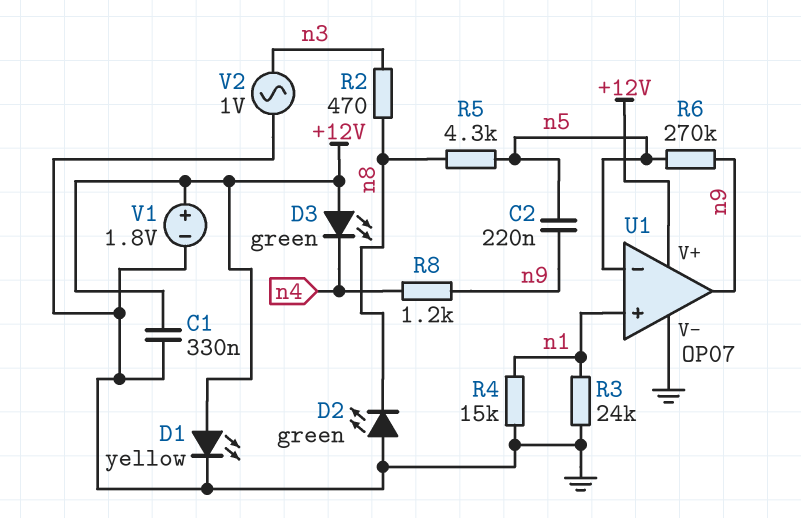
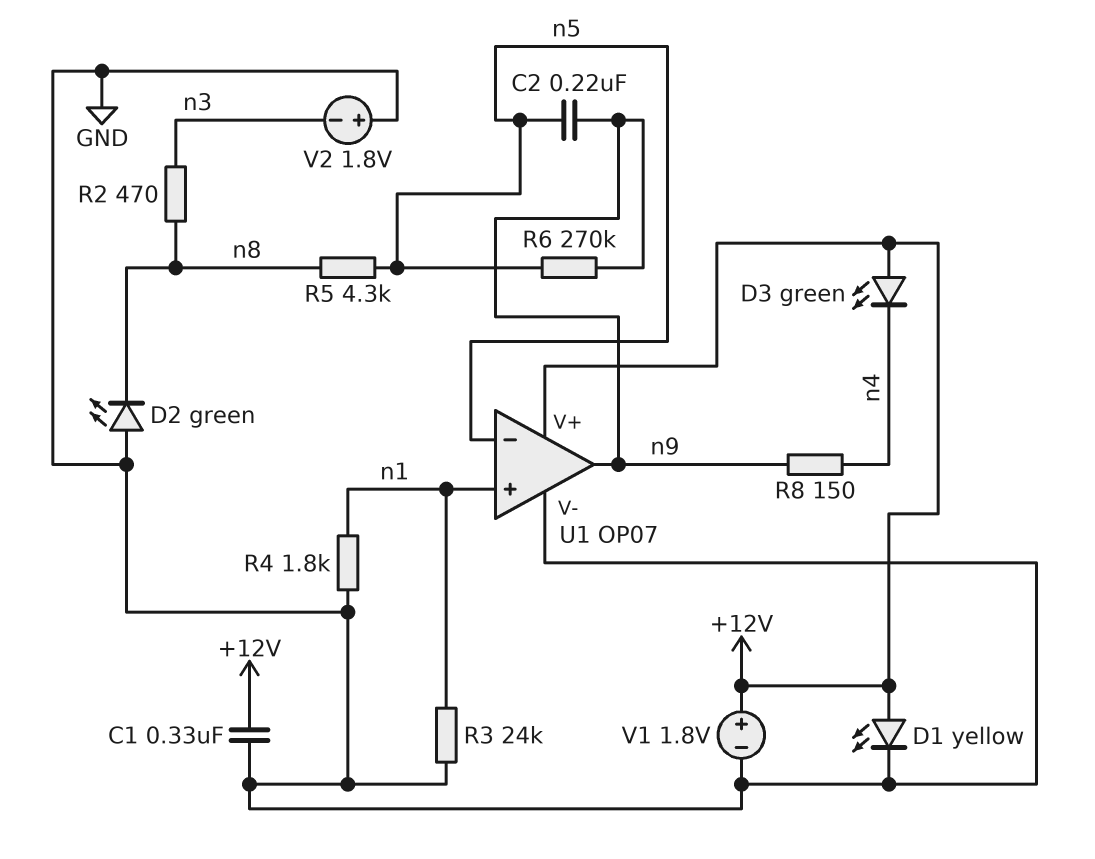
R4: 15k (GND, n1) -> 1.8k (GND, n1)
R8: 1.2k (n4, n9) -> 150 (n4, n9)
V2: AC 1V (GND, n3) -> 1.8V (plus GND, minus n3)

